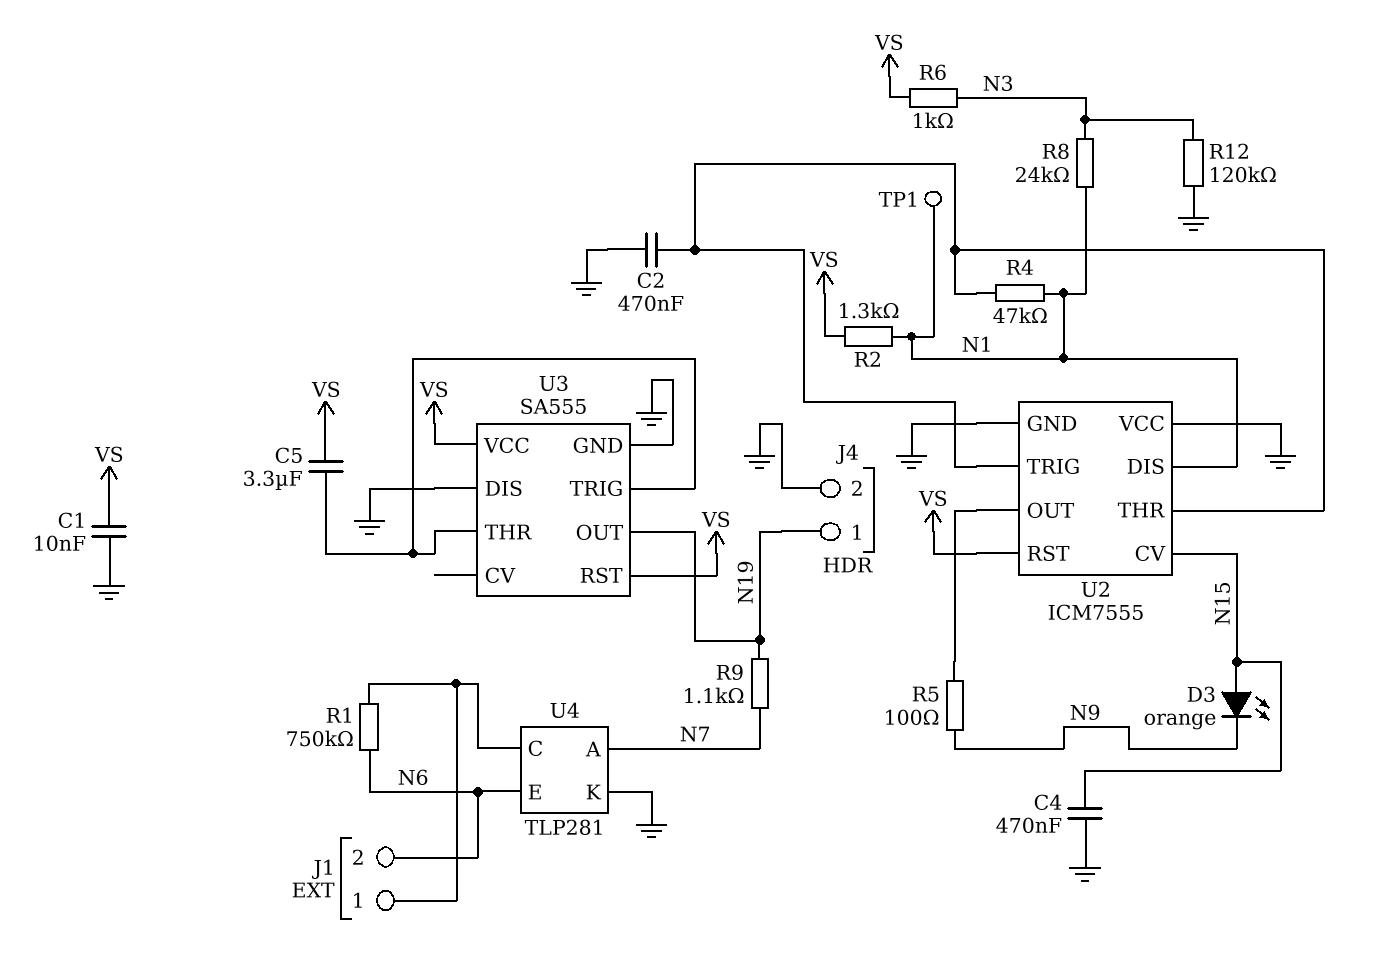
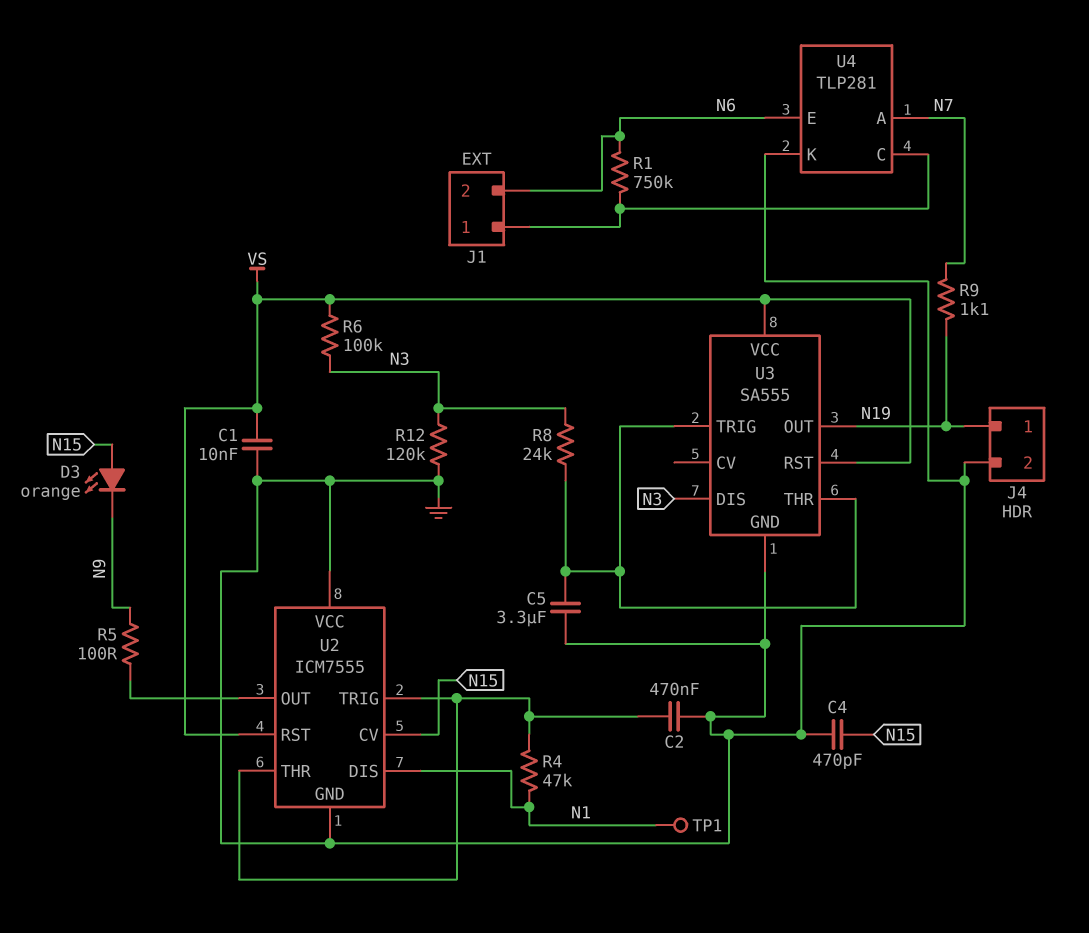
C4: 470nF (GND, N15) -> 470pF (GND, N15)
C5: 3.3uF (U3/THR, VS) -> 3.3uF (GND, U3/THR)
R2: 1.3k (N1, VS) -> none
R6: 1k (N3, VS) -> 100k (N3, VS)
R8: 24k (N1, N3) -> 24k (N3, U3/THR)
U3 pin DIS: GND -> N3

